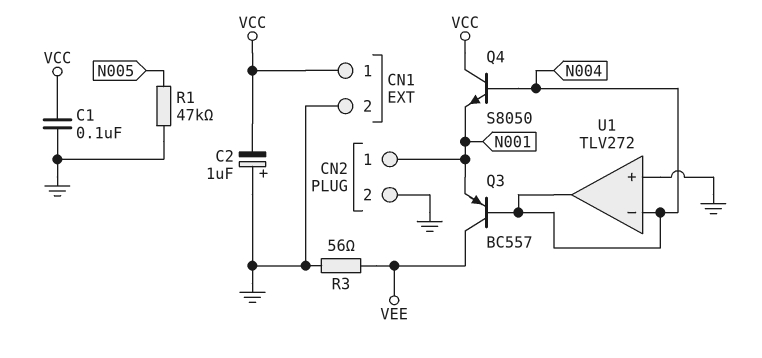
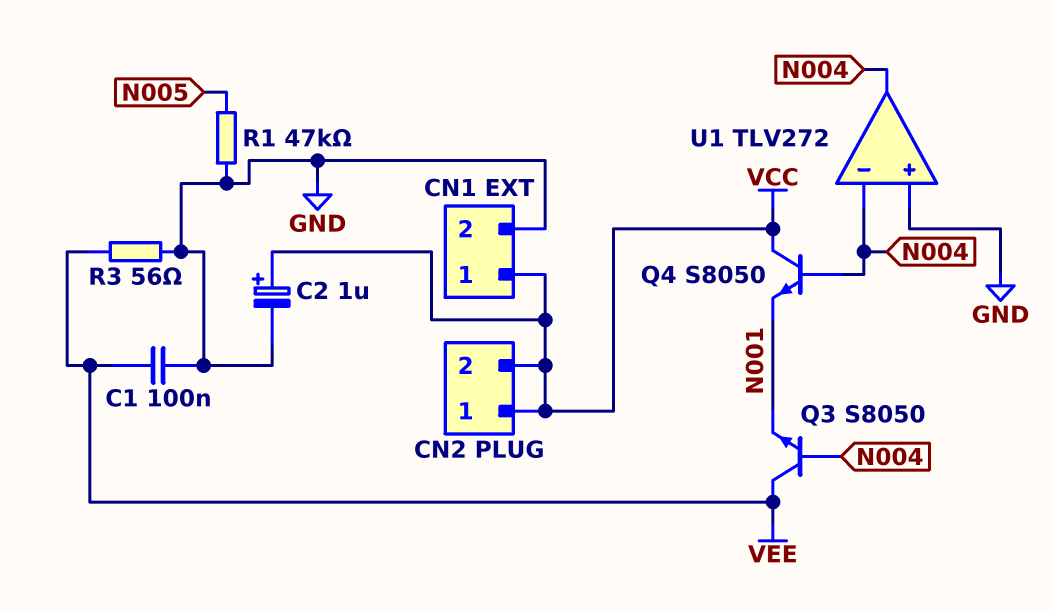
C1: 100nF (GND, VCC) -> 100nF (GND, VEE)
C2: 1uF (plus GND, minus VCC) -> 1uF (plus VCC, minus GND)
CN2 pin 1: N001 -> VCC
CN2 pin 2: GND -> VCC
Q3: PNP BC557 (B N004, C VEE, E N001) -> NPN S8050 (B N004, C VEE, E N001)

